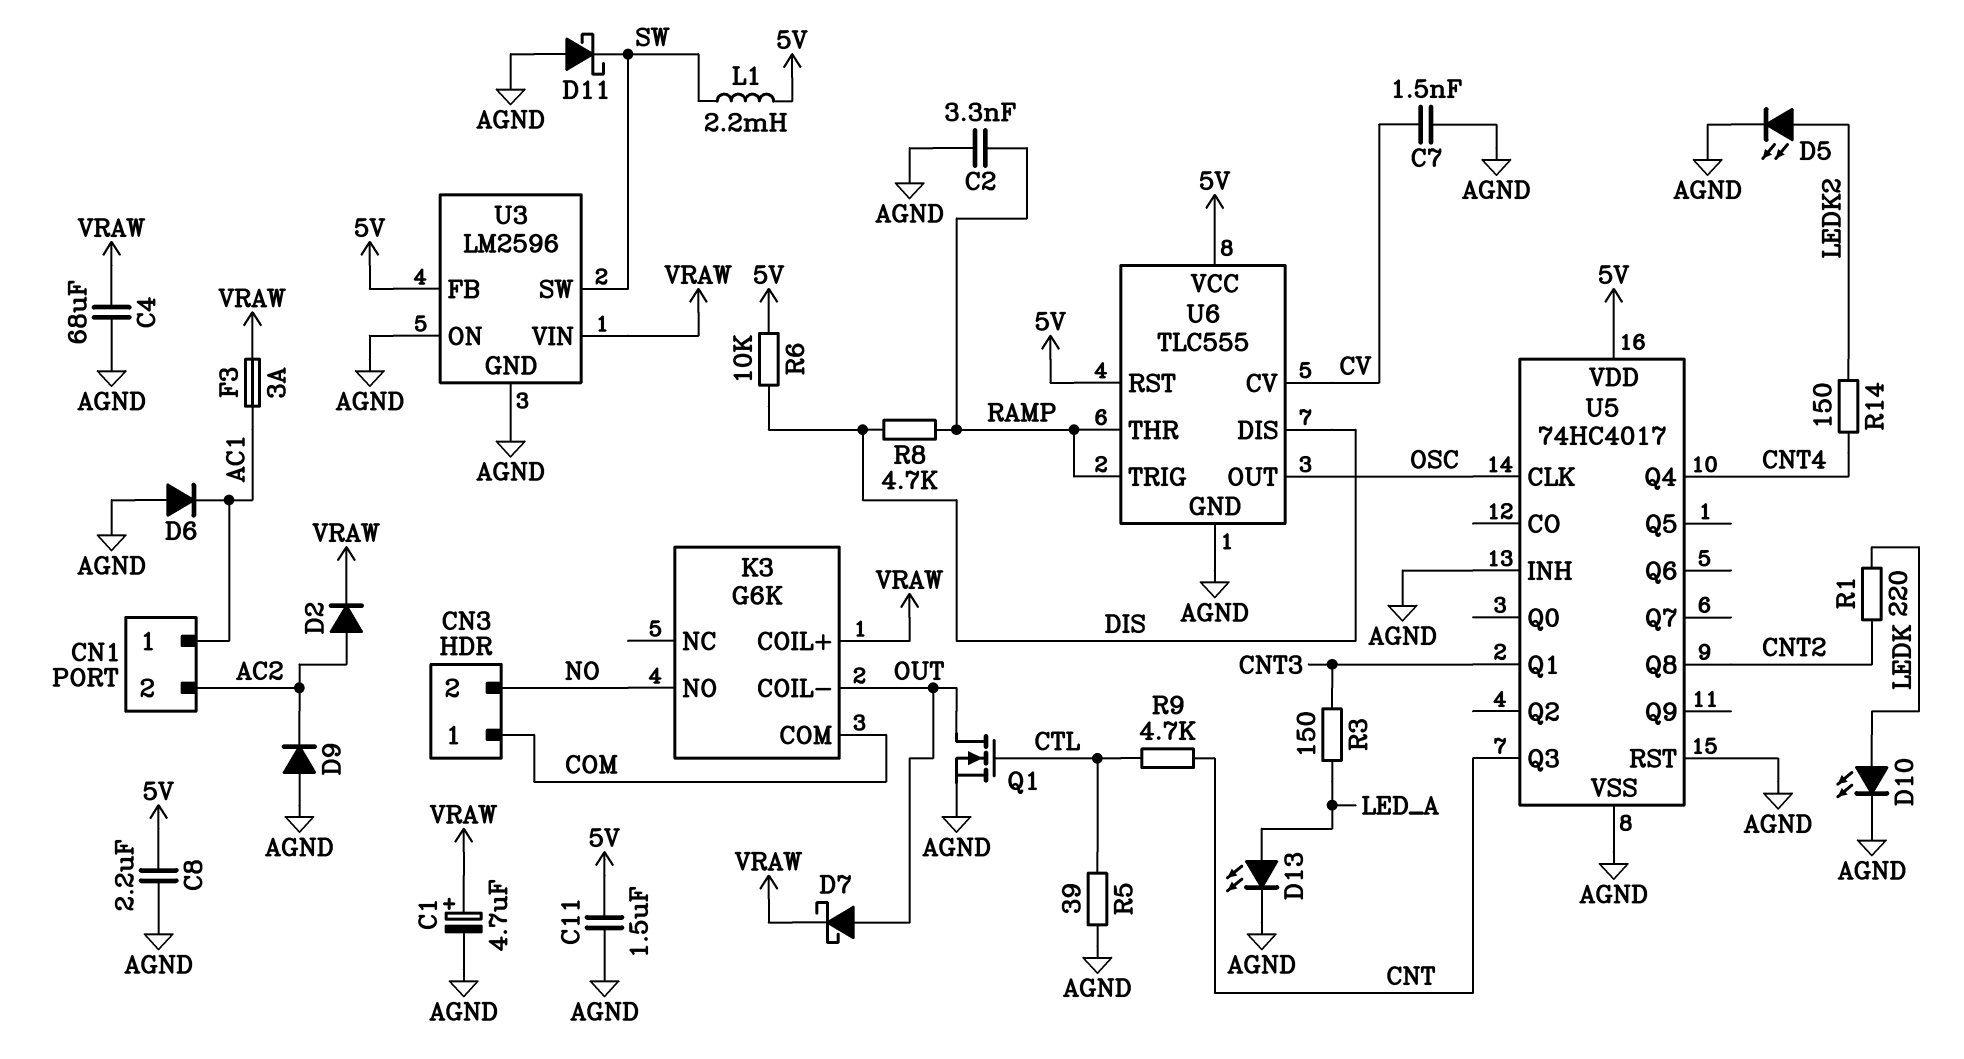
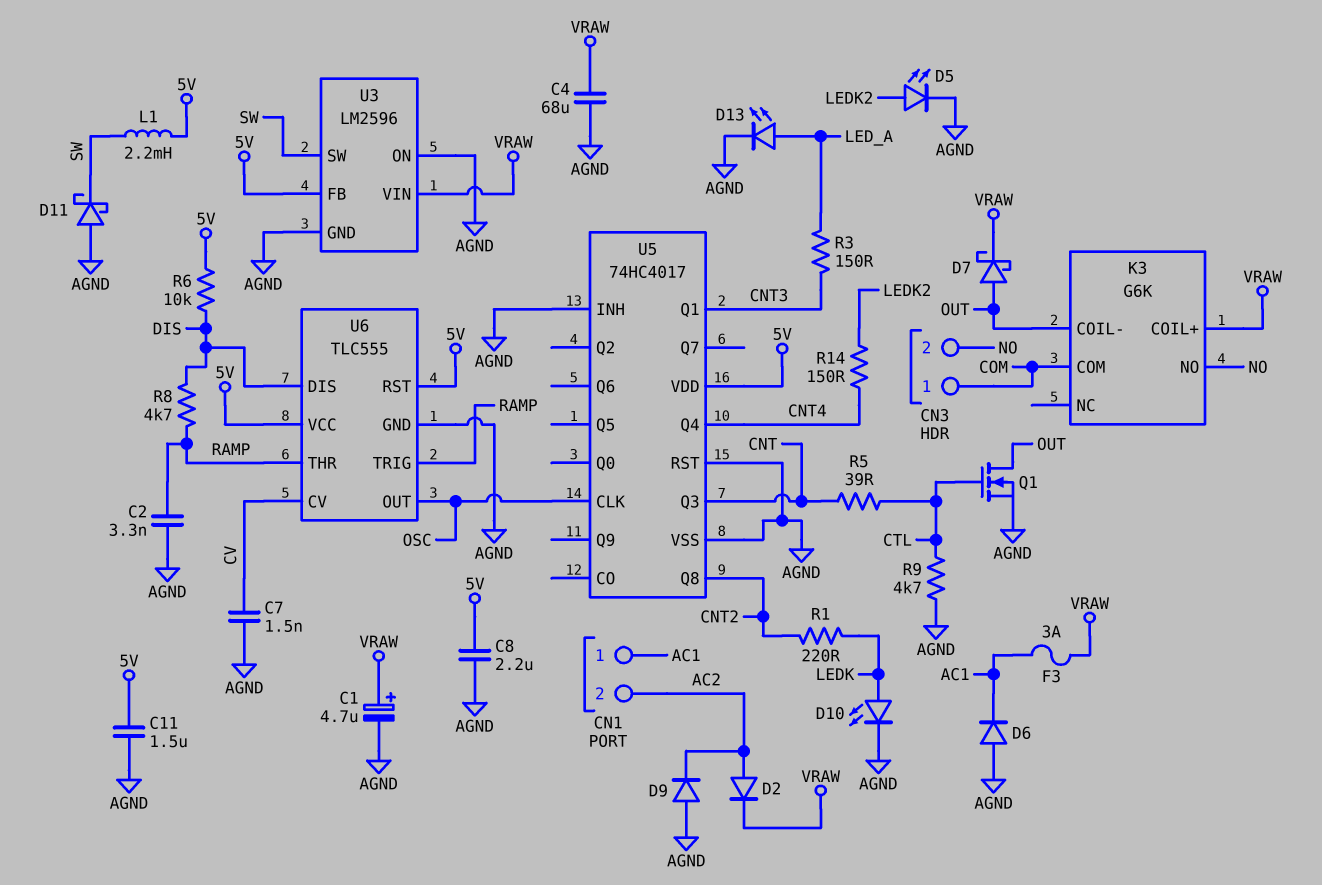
R5: 39 (AGND, CTL) -> 39 (CNT, CTL)
R9: 4.7k (CNT, CTL) -> 4.7k (AGND, CTL)

